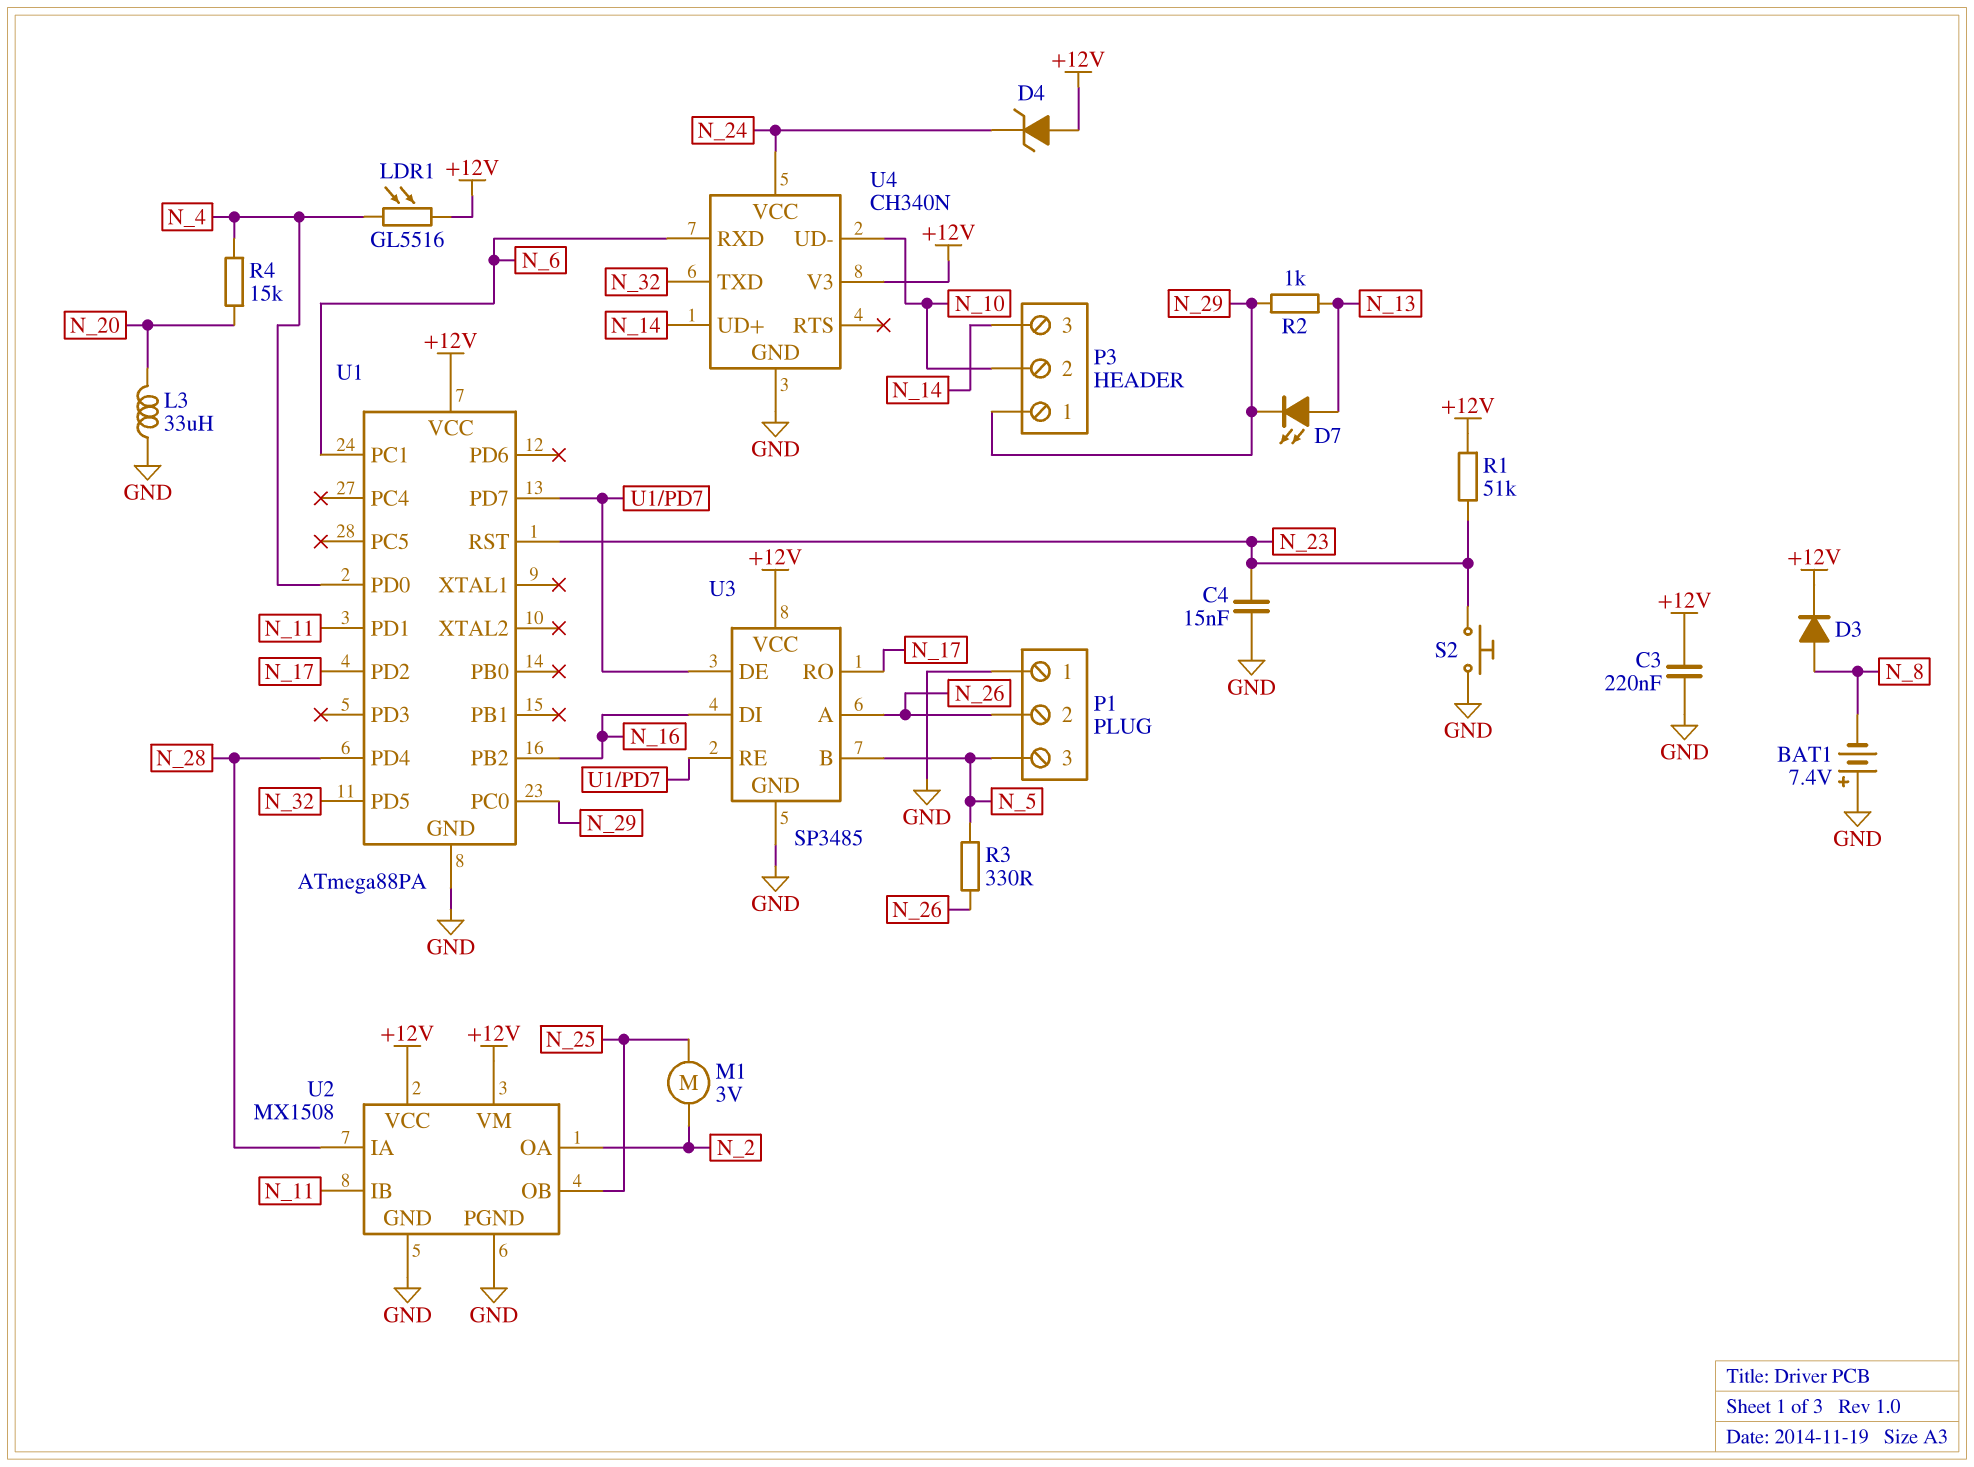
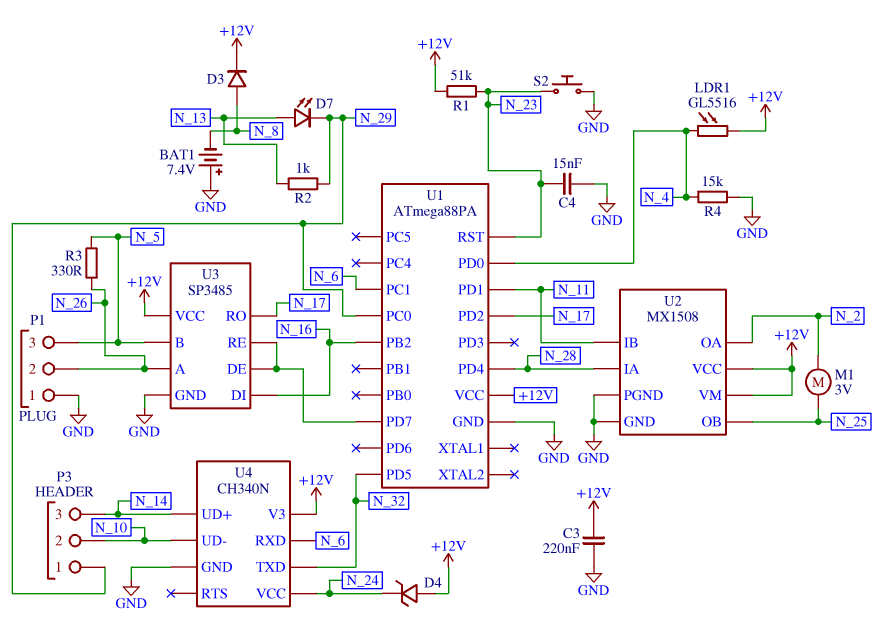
L3: 33uH (GND, N_20) -> none
R4: 15k (N_4, N_20) -> 15k (GND, N_4)

